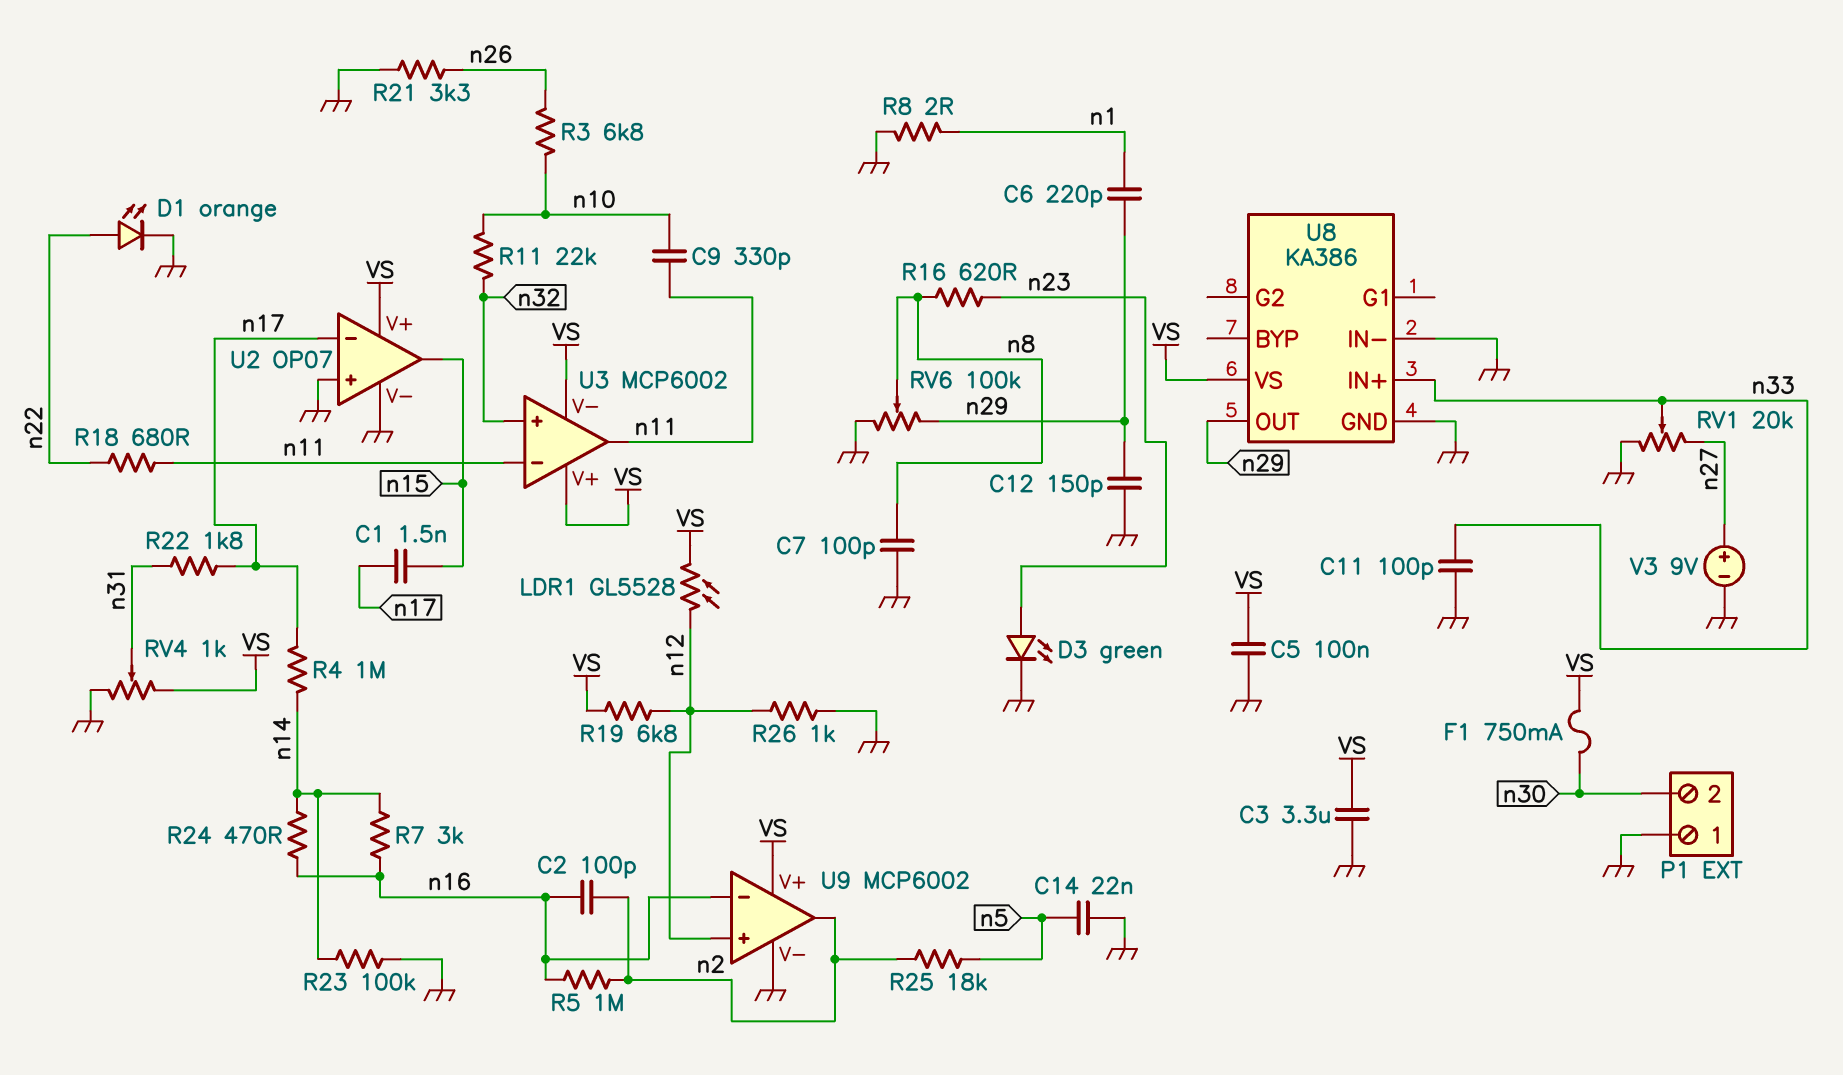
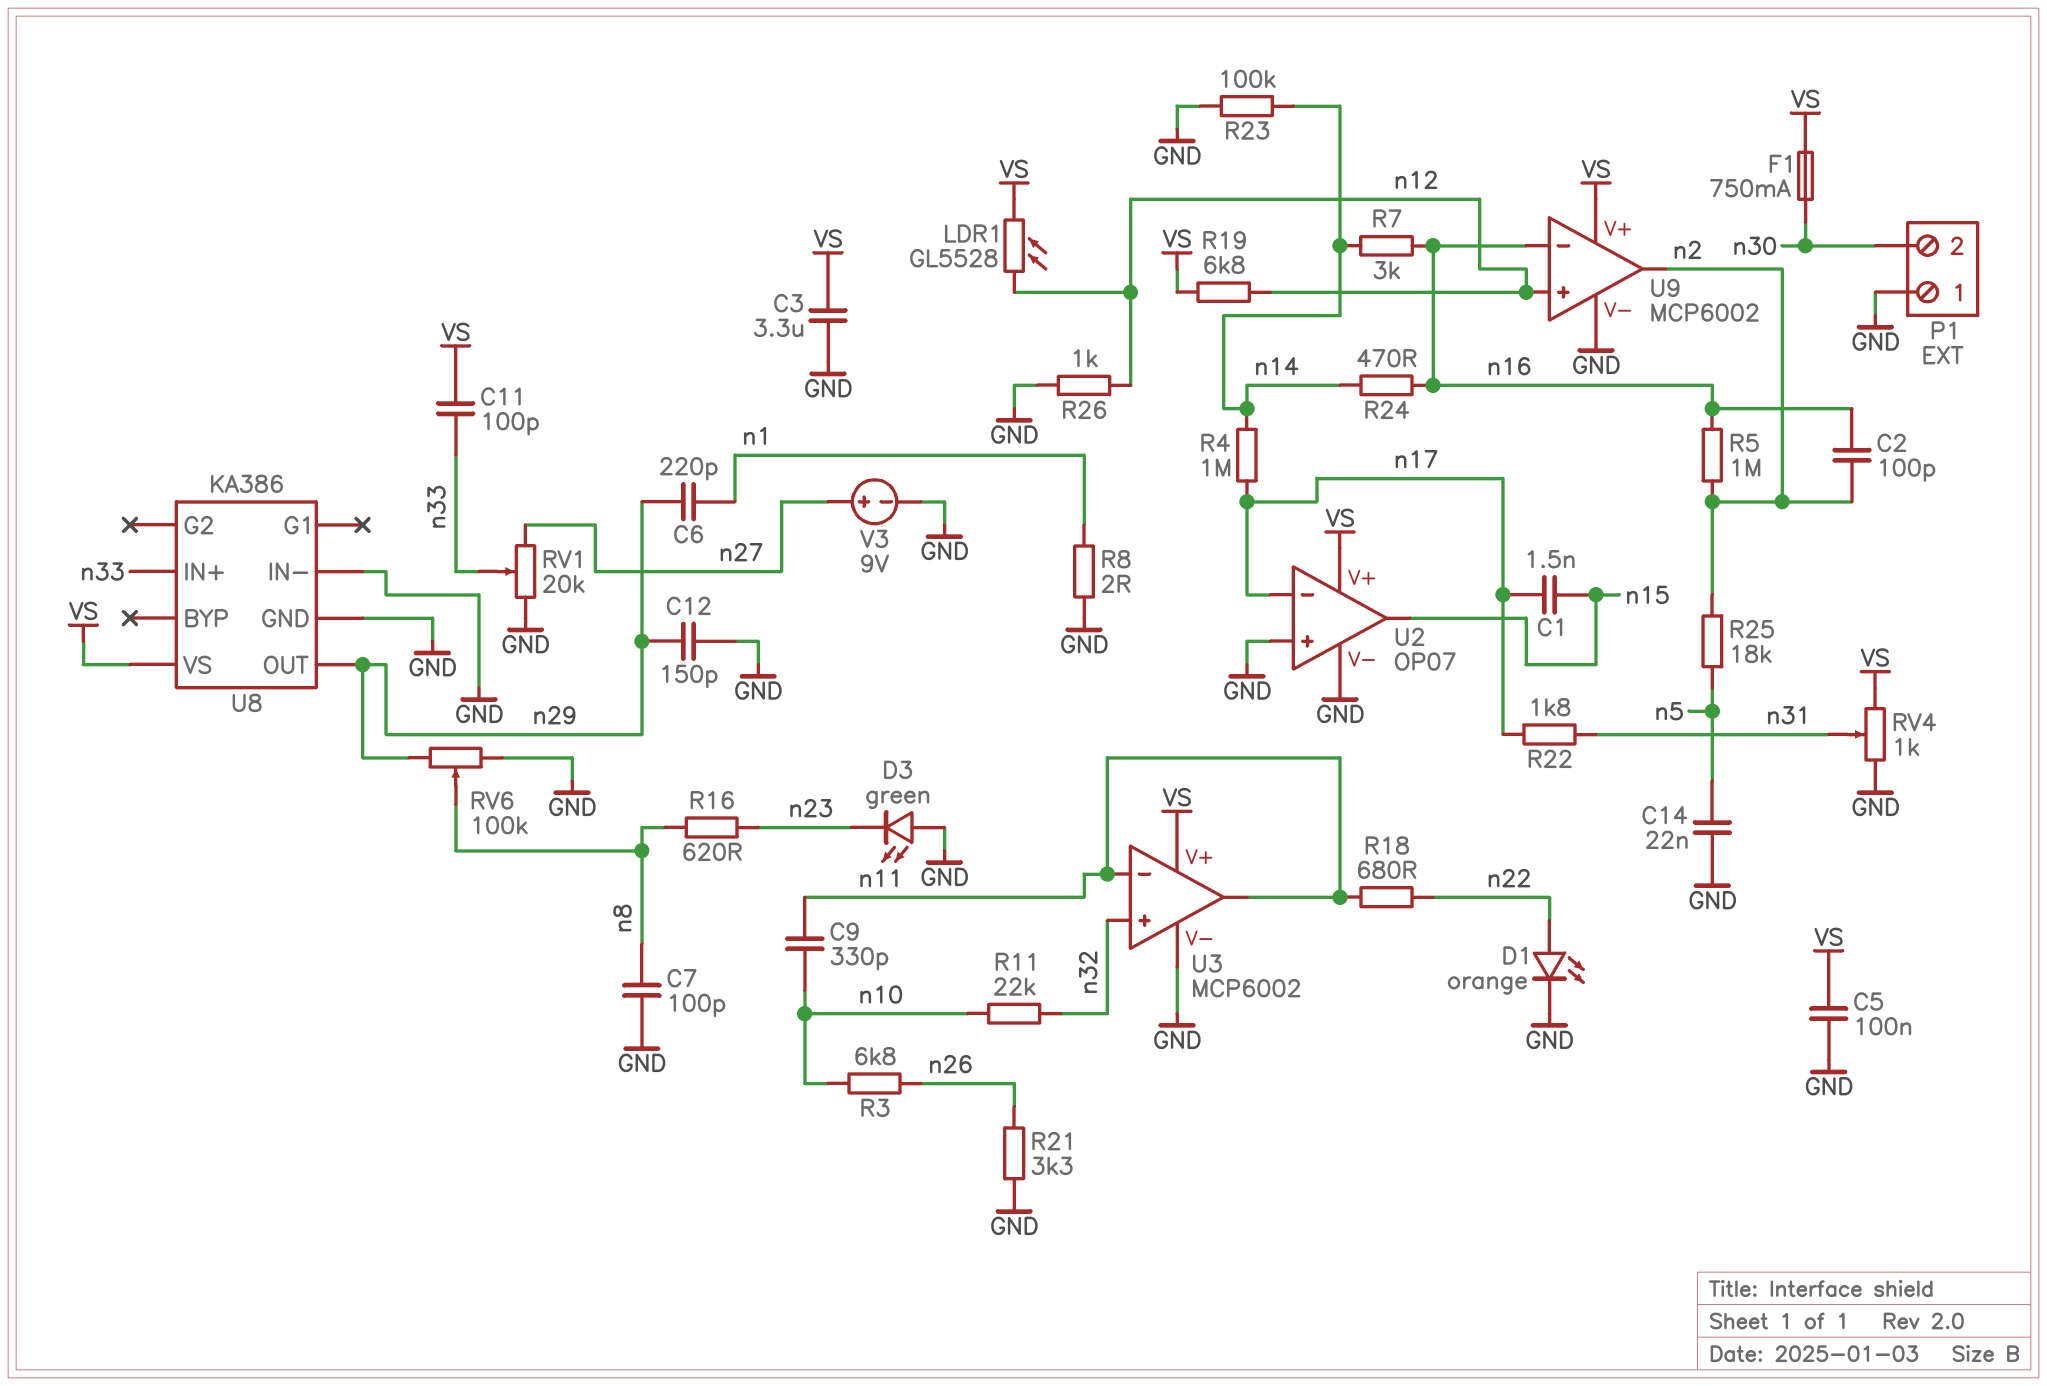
C11: 100pF (GND, n33) -> 100pF (VS, n33)
D3: LED green (A n23, K GND) -> LED green (A GND, K n23)
U3 pin V-: VS -> GND

